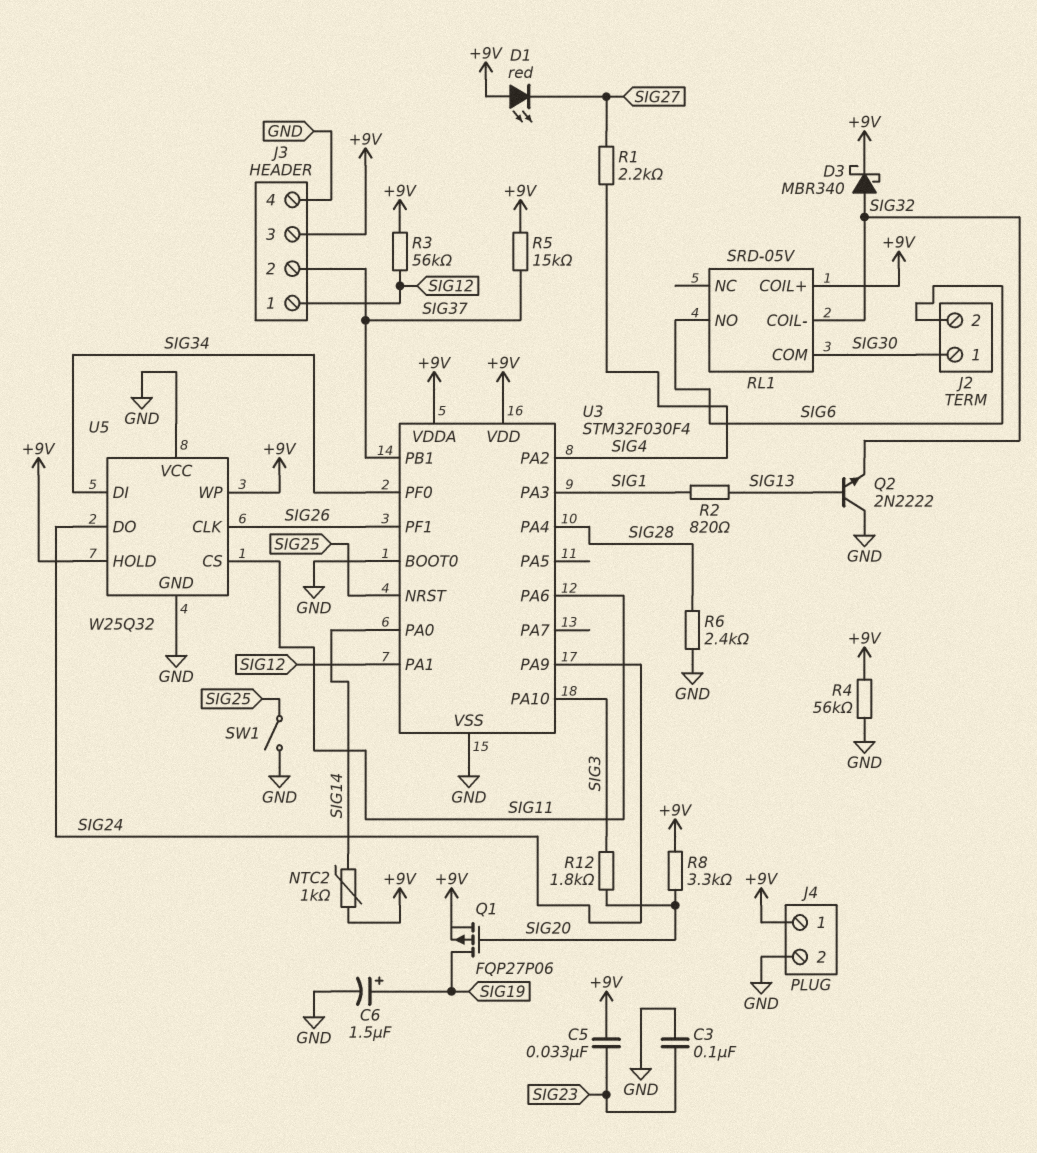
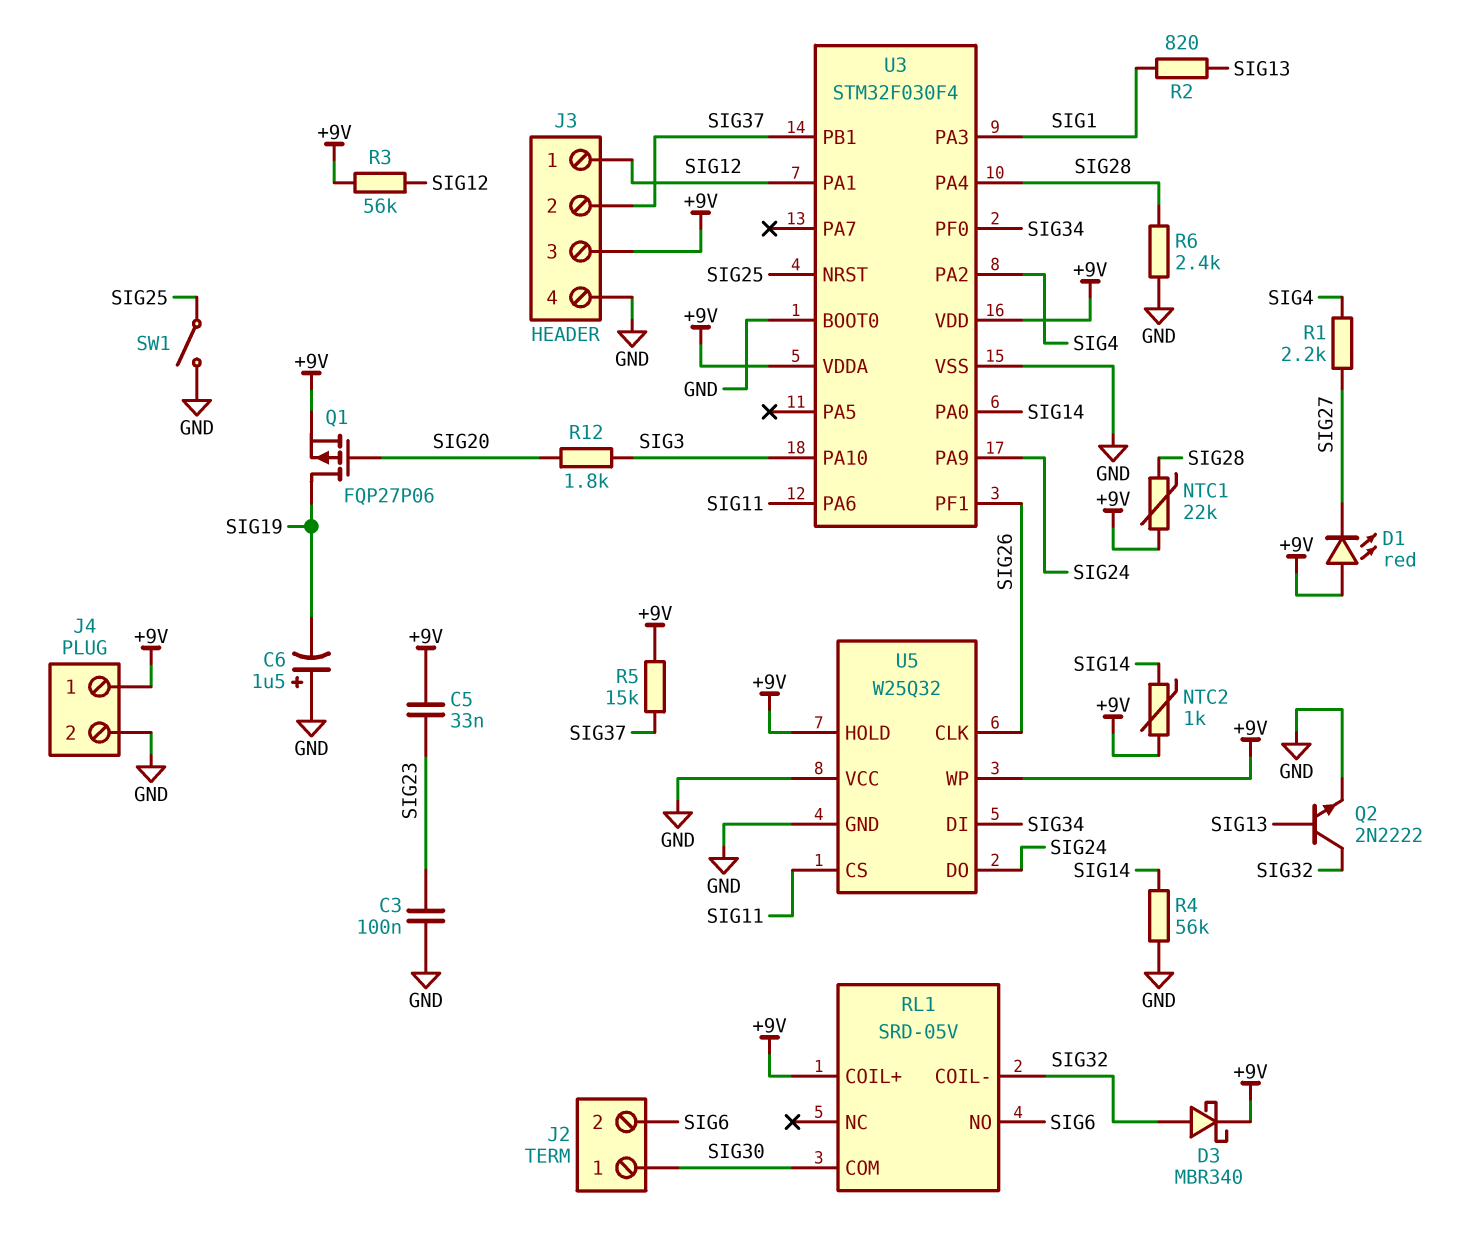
C6: 1.5uF (plus SIG19, minus GND) -> 1.5uF (plus GND, minus SIG19)
NTC1: none -> 22k (+9V, SIG28)
Q2: NPN 2N2222 (B SIG13, C GND, E SIG32) -> NPN 2N2222 (B SIG13, C SIG32, E GND)
R4: 56k (+9V, GND) -> 56k (GND, SIG14)
R8: 3.3k (+9V, SIG20) -> none

